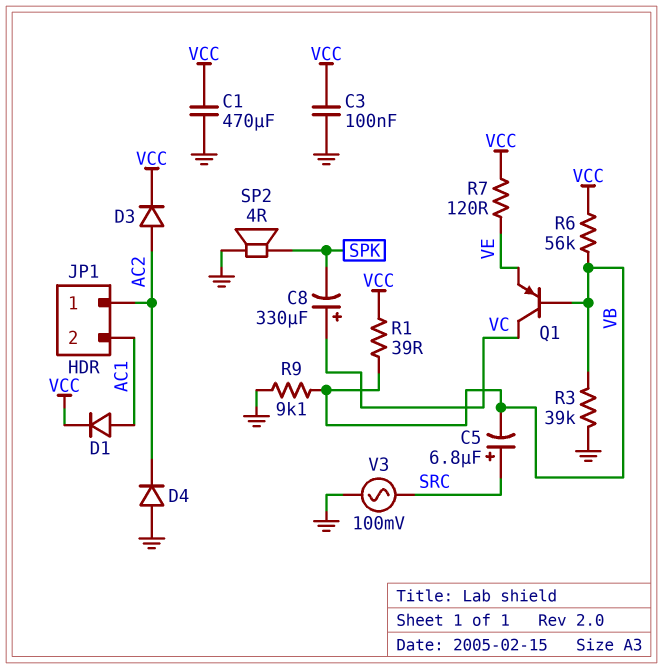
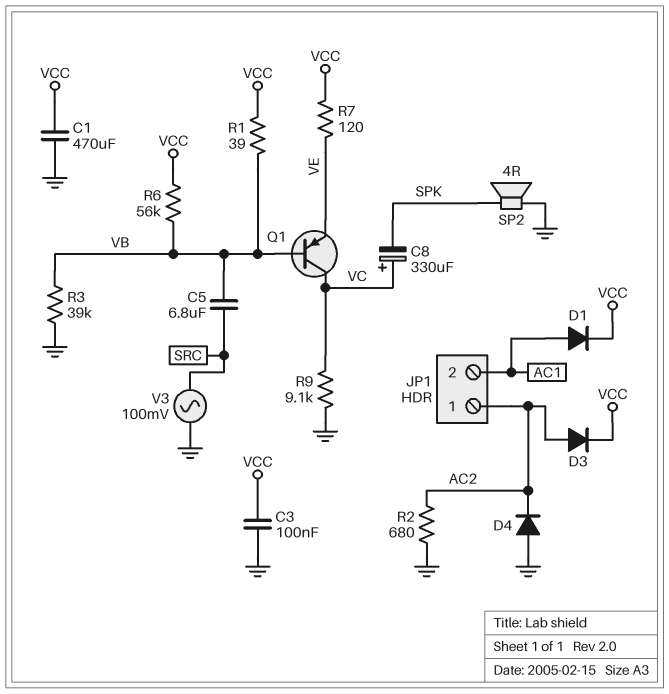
C5: 6.8uF (plus SRC, minus VB) -> 6.8uF (SRC, VB)
R2: none -> 680 (AC2, GND)
R9: 9.1k (GND, VB) -> 9.1k (GND, VC)

